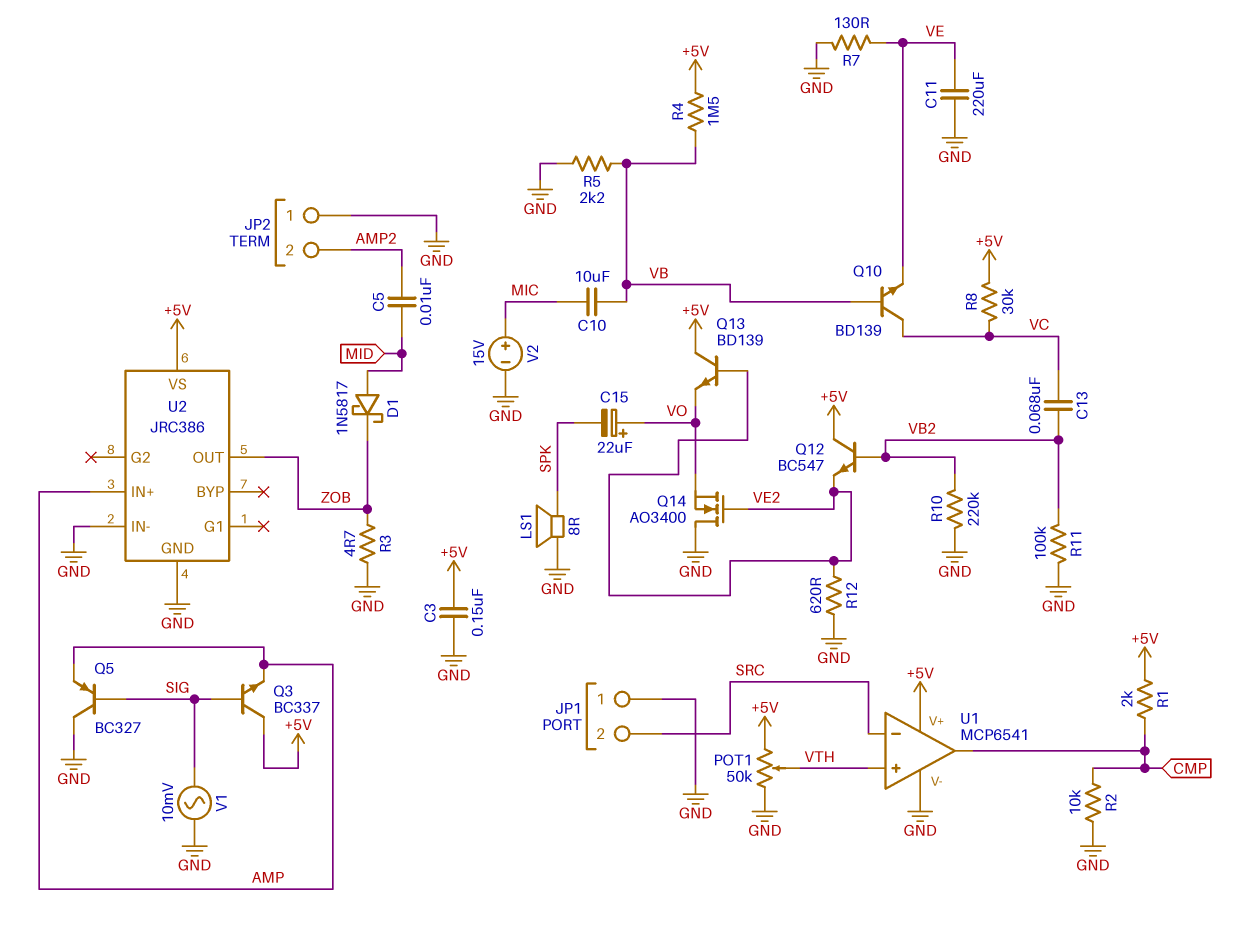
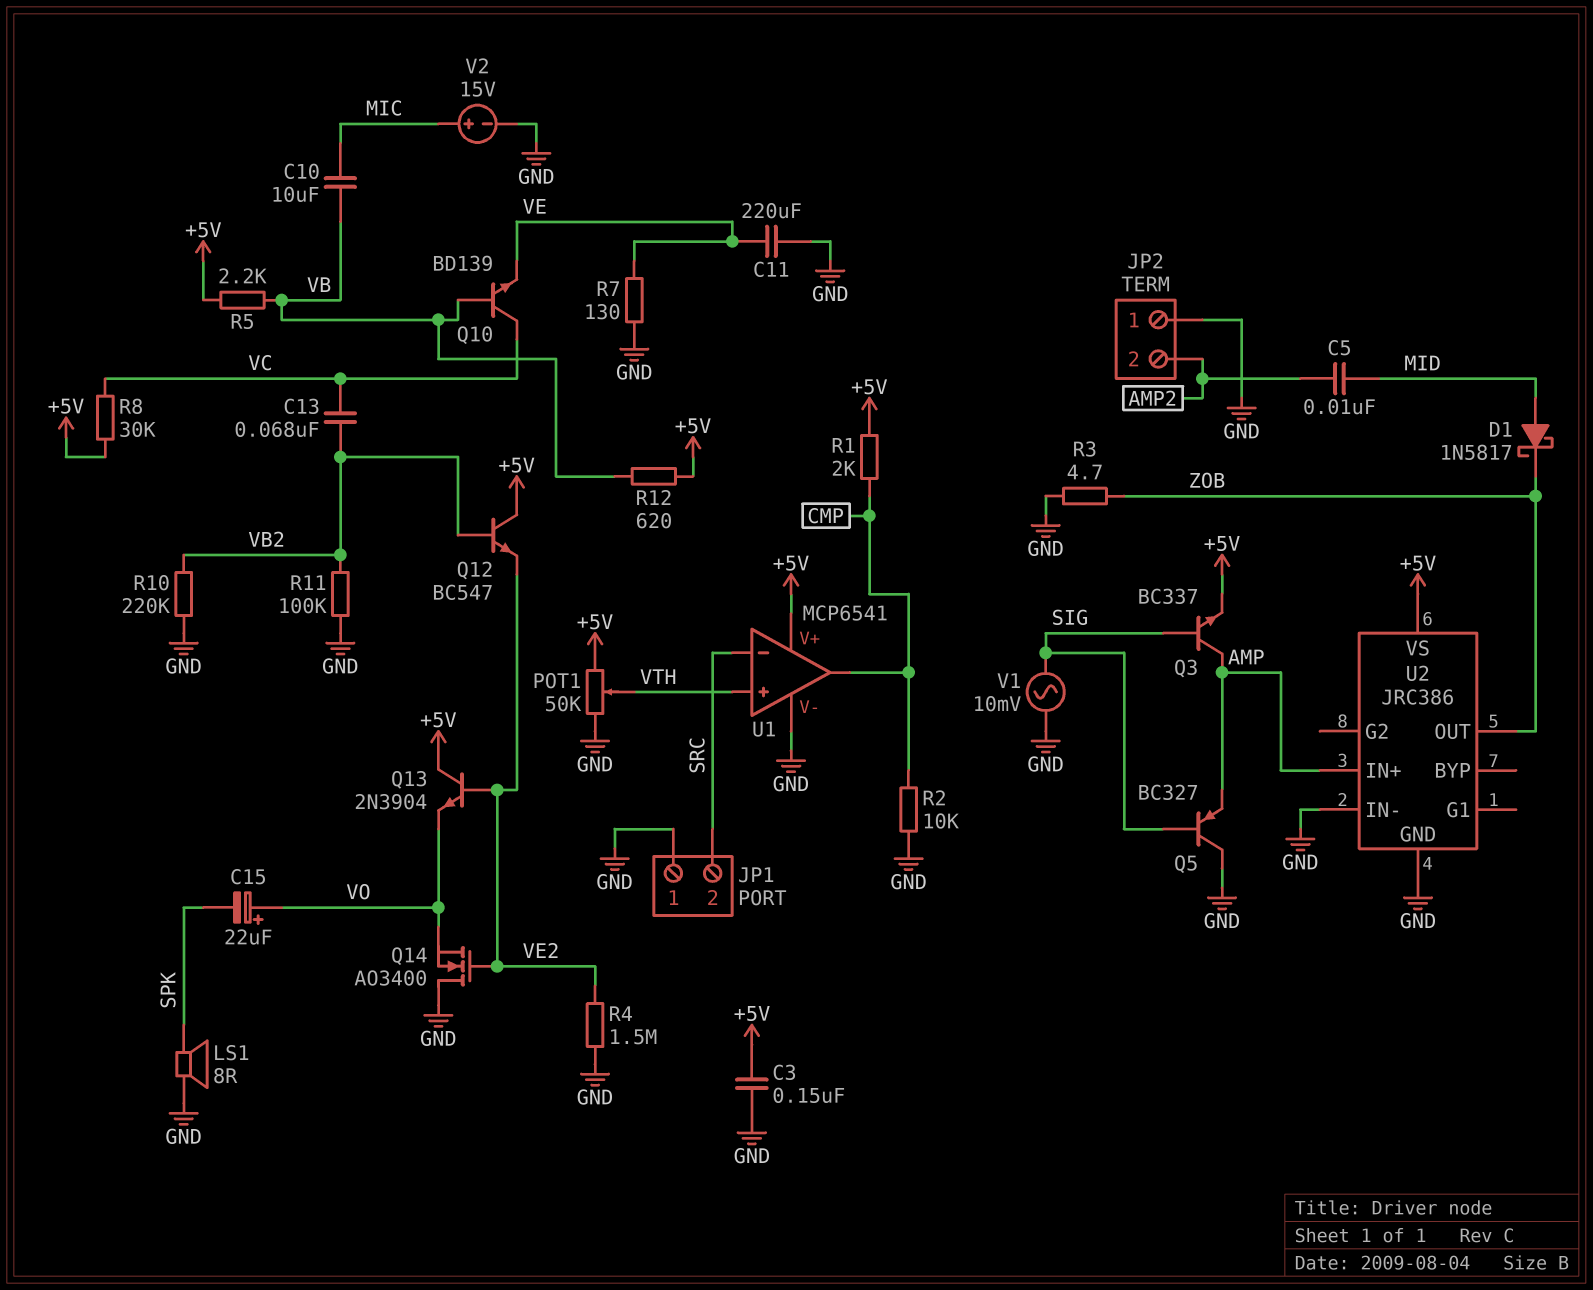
Q3: NPN BC337 (B SIG, C +5V, E AMP) -> NPN BC337 (B SIG, C AMP, E +5V)
Q13: NPN BD139 (B VE2, C +5V, E VO) -> NPN 2N3904 (B VE2, C +5V, E VO)
R4: 1.5M (+5V, VB) -> 1.5M (GND, VE2)
R5: 2.2k (GND, VB) -> 2.2k (+5V, VB)
R12: 620 (GND, VE2) -> 620 (+5V, VB)

